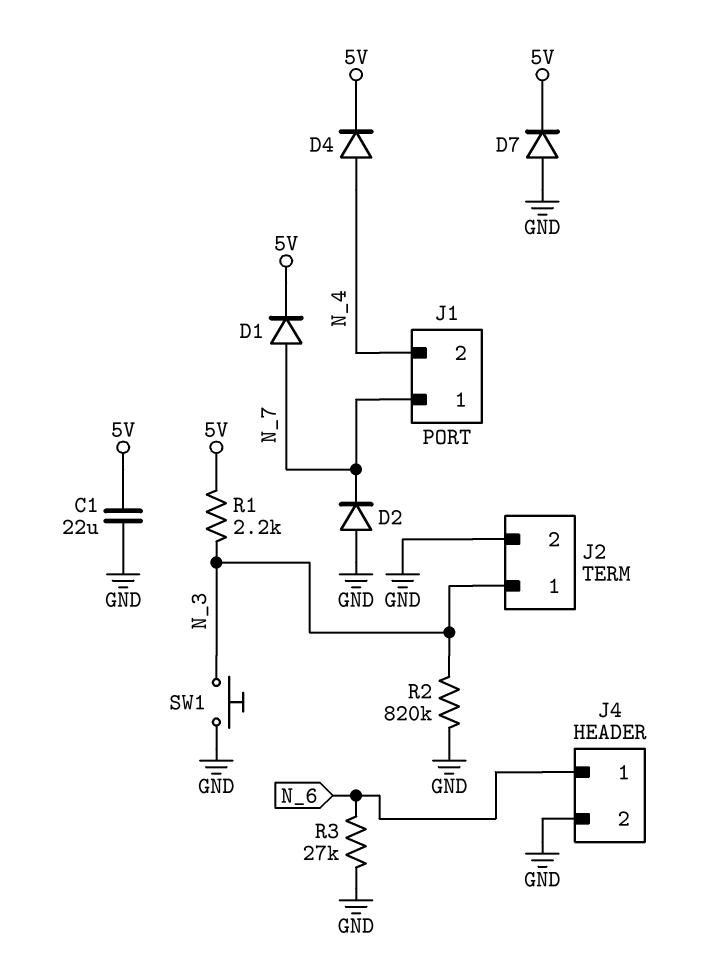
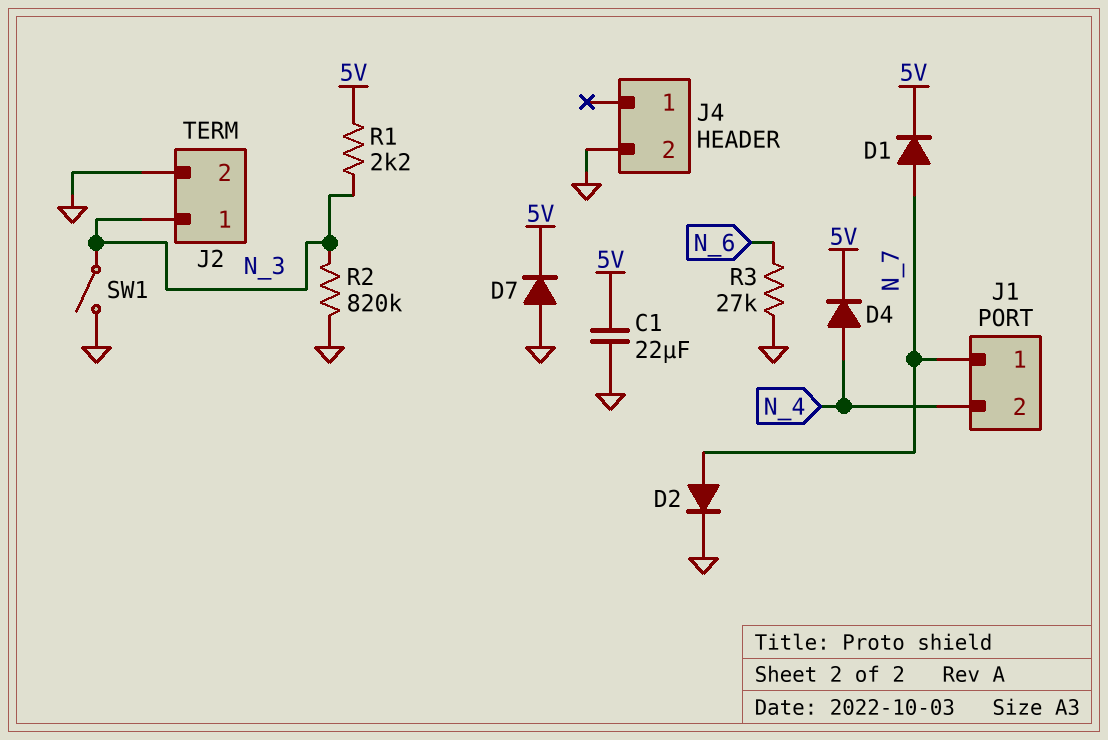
D2: diode (A GND, K N_7) -> diode (A N_7, K GND)
J4 pin 1: N_6 -> none
SW1: button (GND, N_3) -> switch (GND, N_3)

